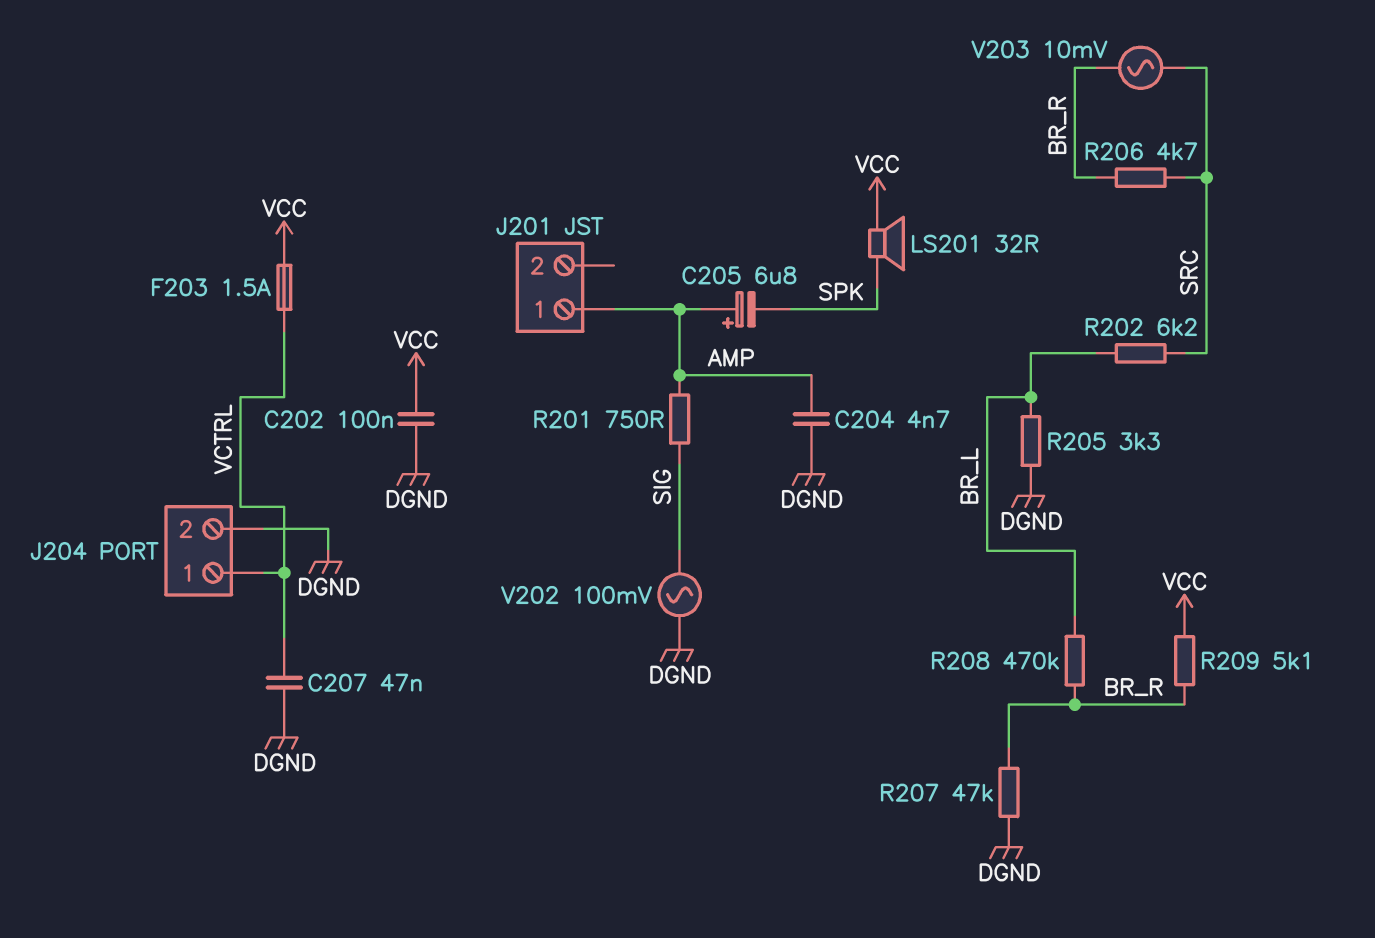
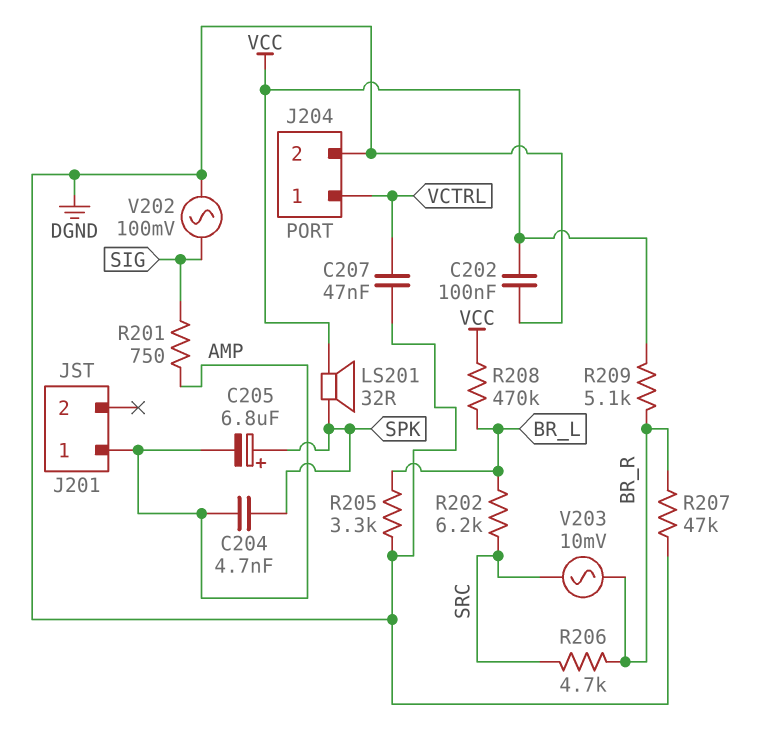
C204: 4.7nF (AMP, DGND) -> 4.7nF (AMP, SPK)
C205: 6.8uF (plus AMP, minus SPK) -> 6.8uF (plus SPK, minus AMP)
F203: 1.5A (VCC, VCTRL) -> none
R208: 470k (BR_L, BR_R) -> 470k (BR_L, VCC)

